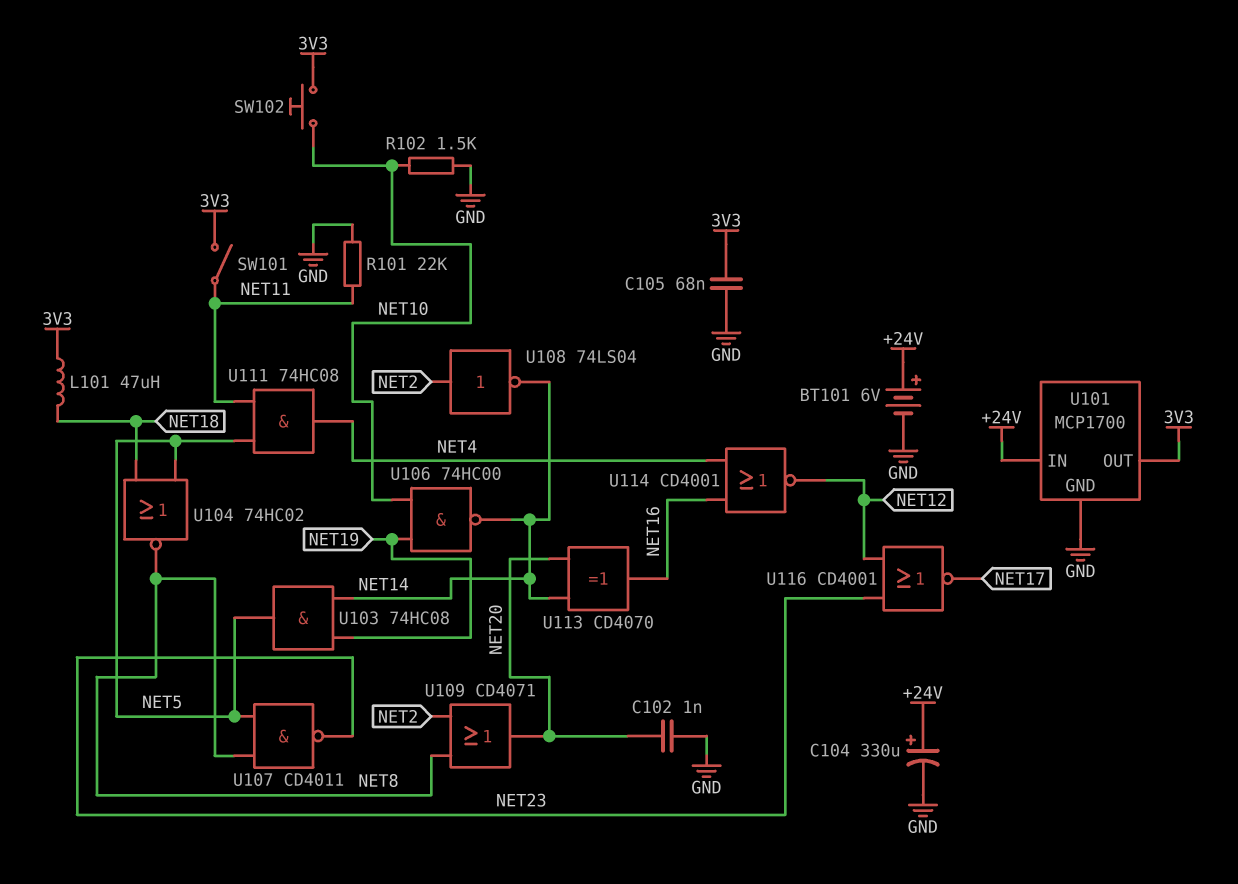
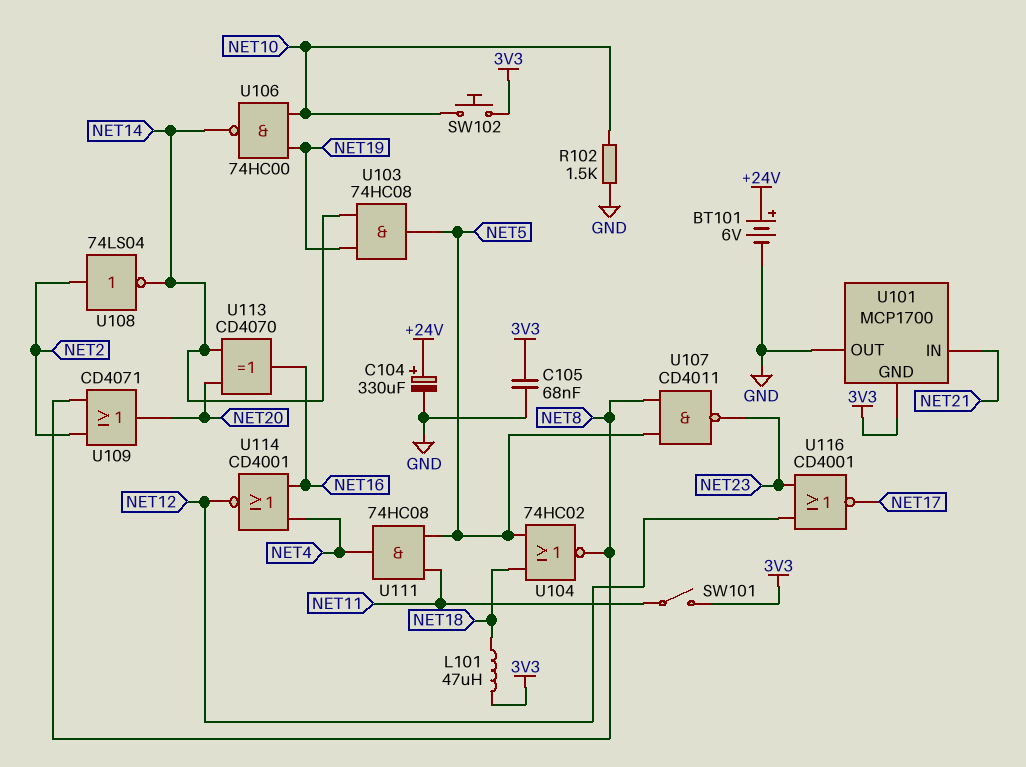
C102: 1nF (GND, NET20) -> none
R101: 22k (GND, NET11) -> none
U101 pin GND: GND -> 3V3
U101 pin IN: +24V -> NET21
U101 pin OUT: 3V3 -> GND

